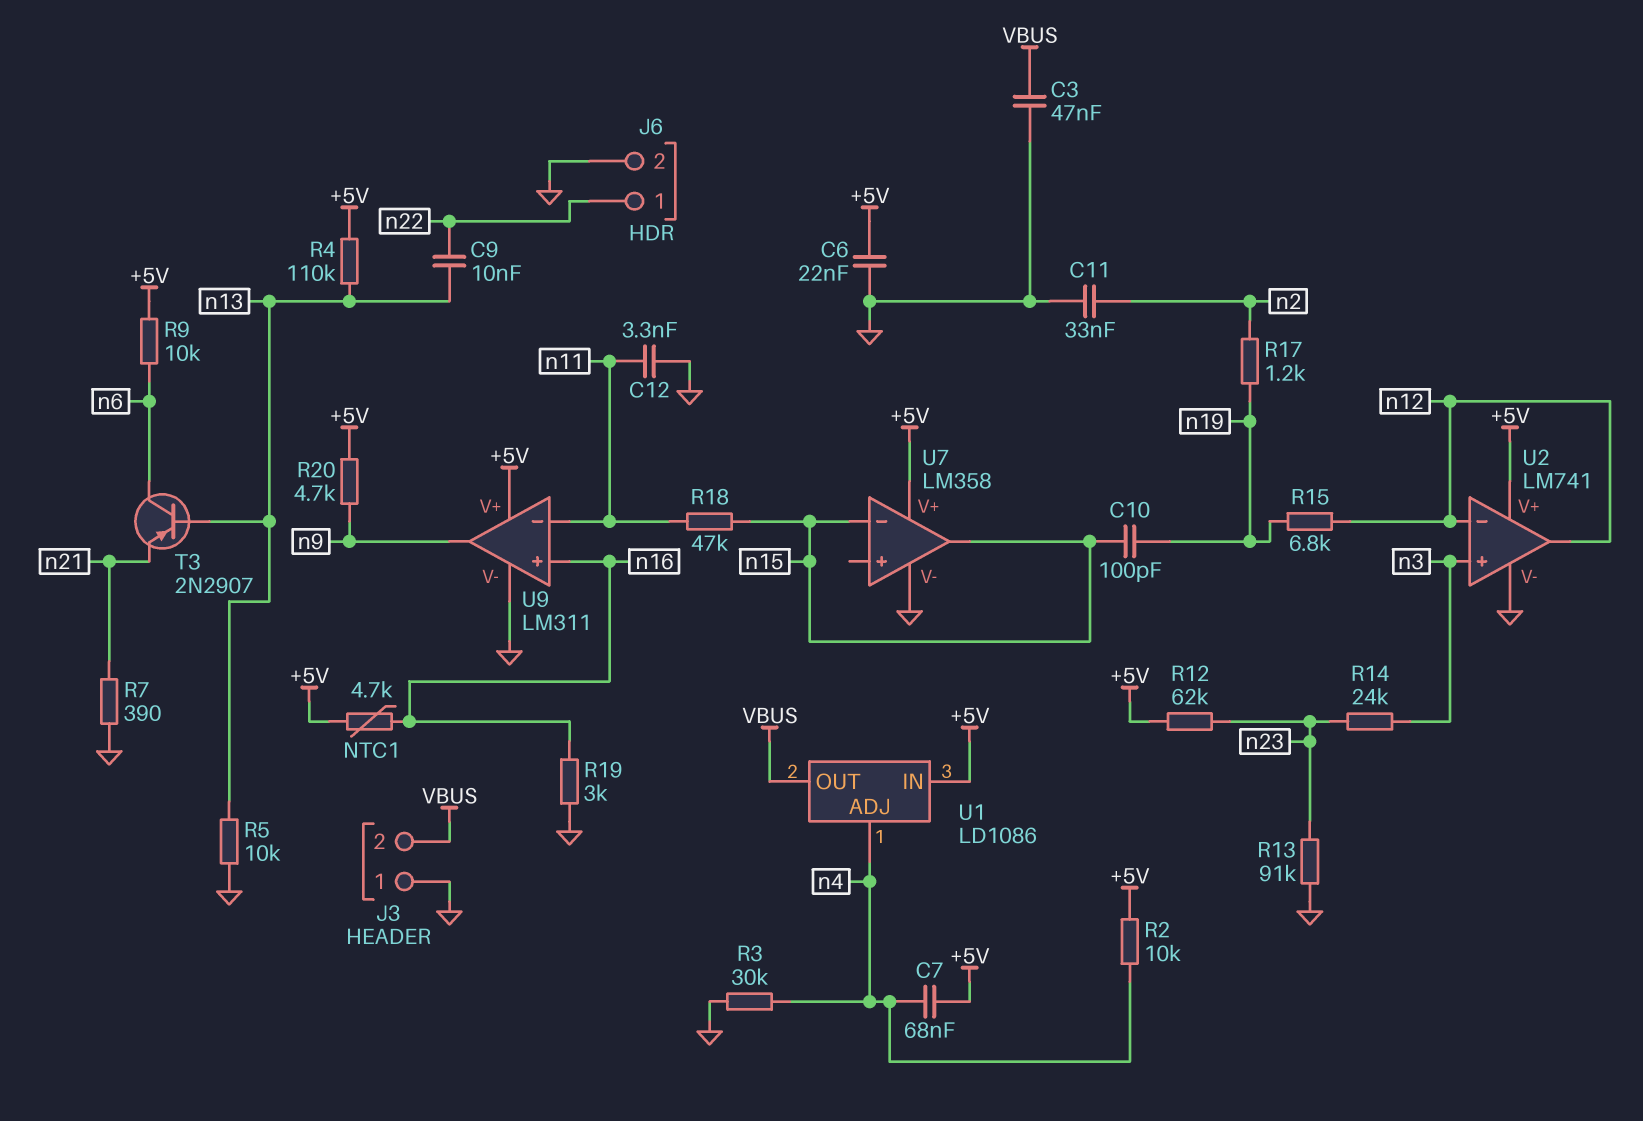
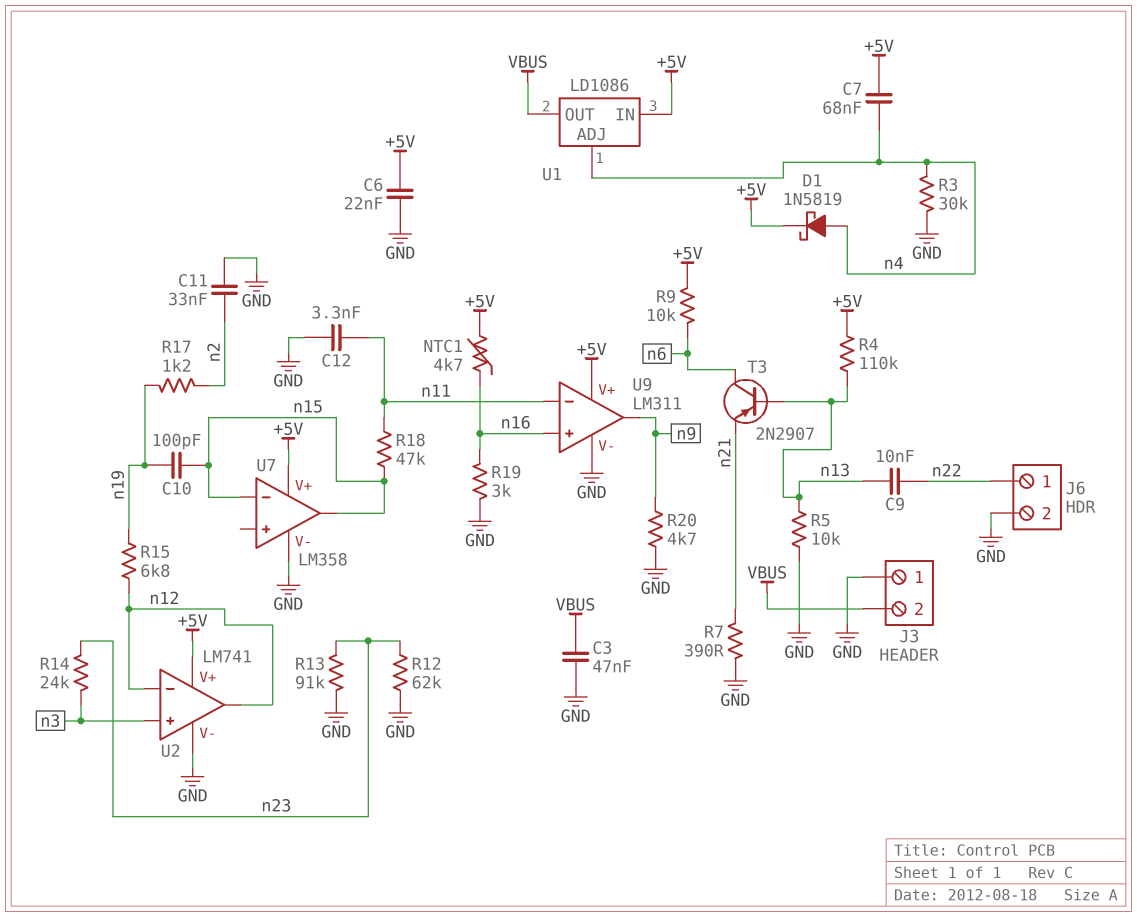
D1: none -> schottky 1N5819 (A n4, K +5V)
R2: 10k (+5V, n4) -> none
R12: 62k (+5V, n23) -> 62k (GND, n23)
R20: 4.7k (+5V, n9) -> 4.7k (GND, n9)

